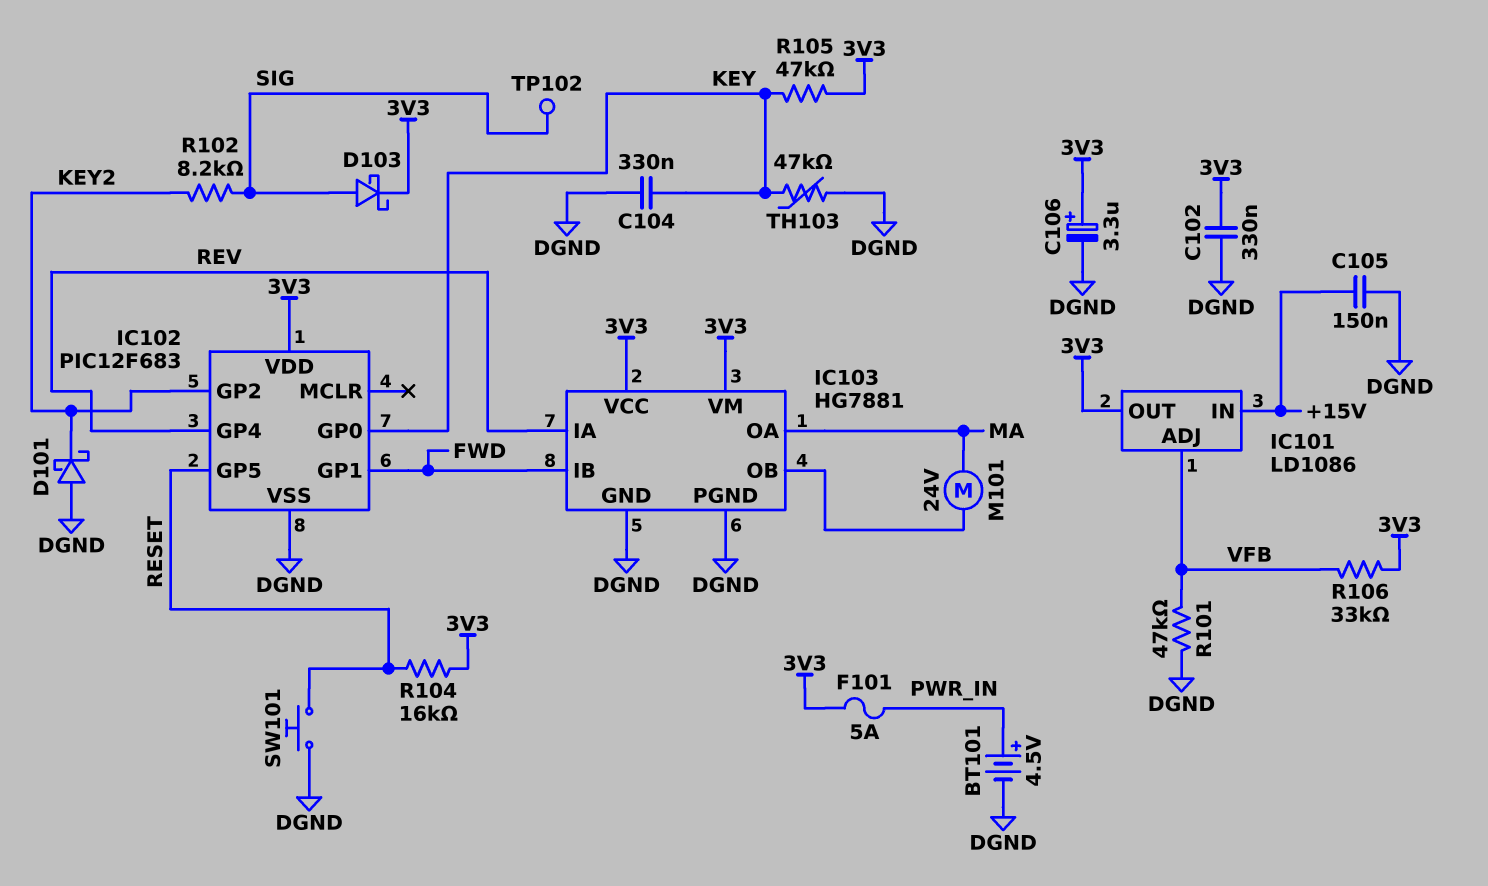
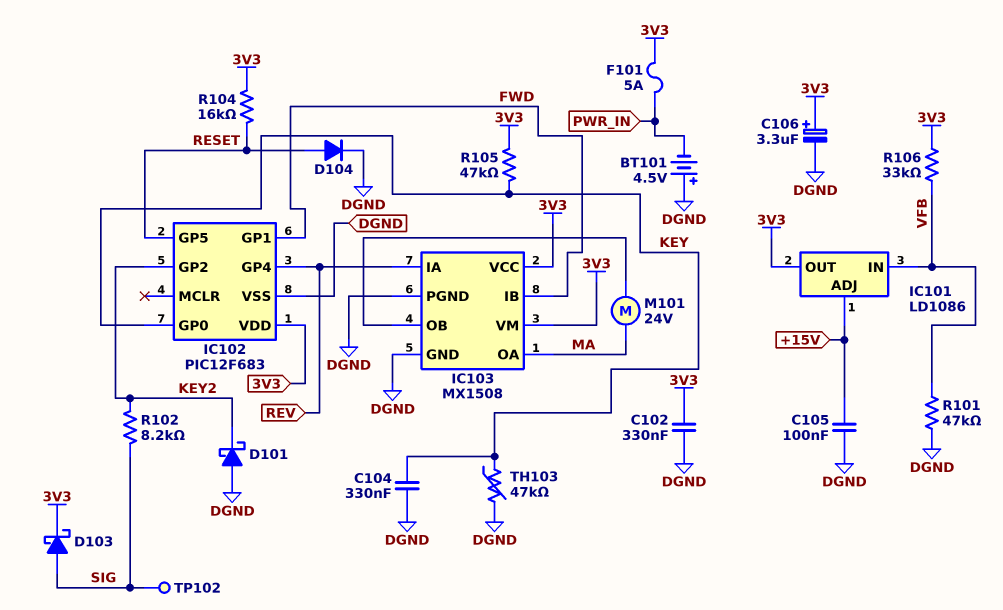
BT101: 4.5V (plus PWR_IN, minus DGND) -> 4.5V (plus DGND, minus PWR_IN)
C105: 150nF (+15V, DGND) -> 100nF (+15V, DGND)
D104: none -> diode (A RESET, K DGND)
IC101 pin ADJ: VFB -> +15V
IC101 pin IN: +15V -> VFB
IC103: HG7881 -> MX1508
SW101: button (DGND, RESET) -> none

